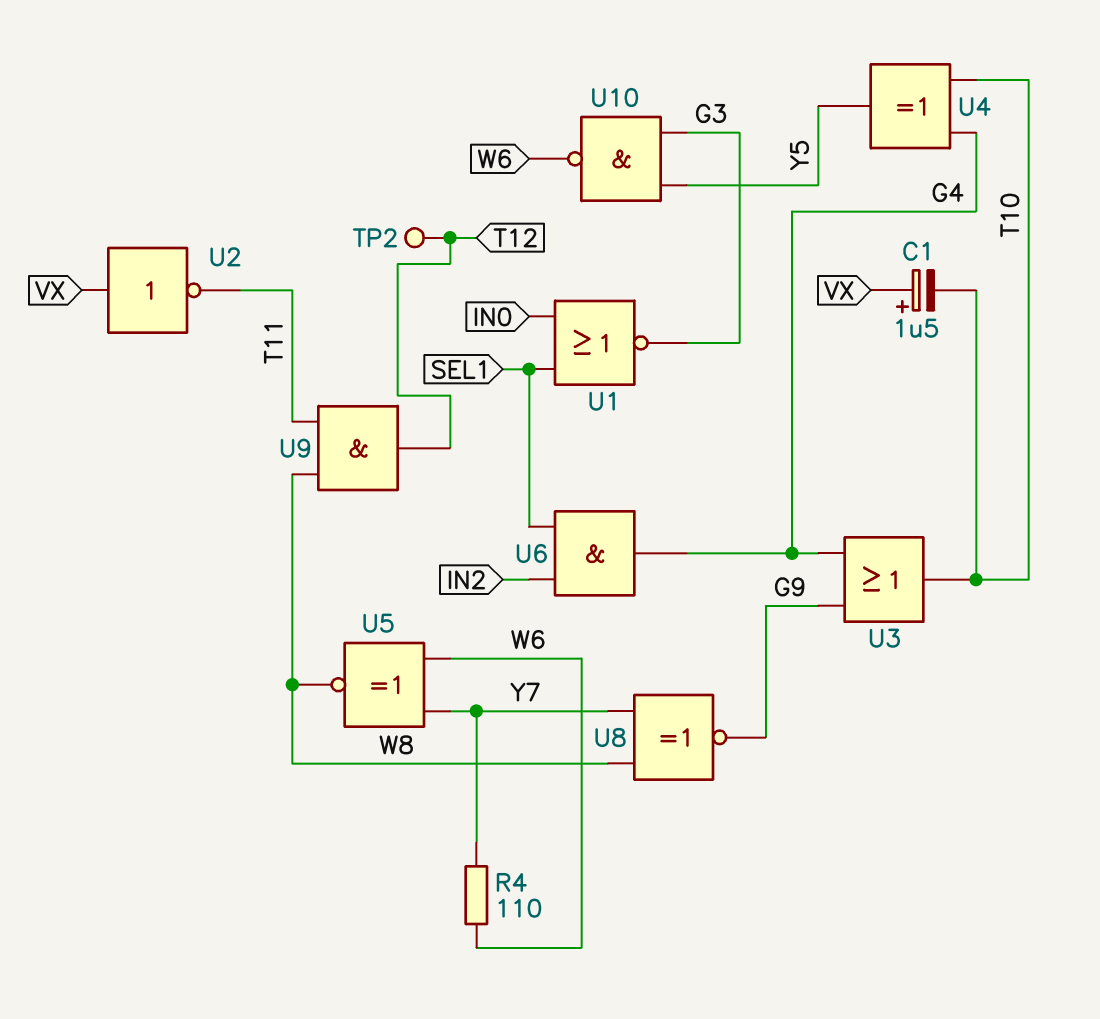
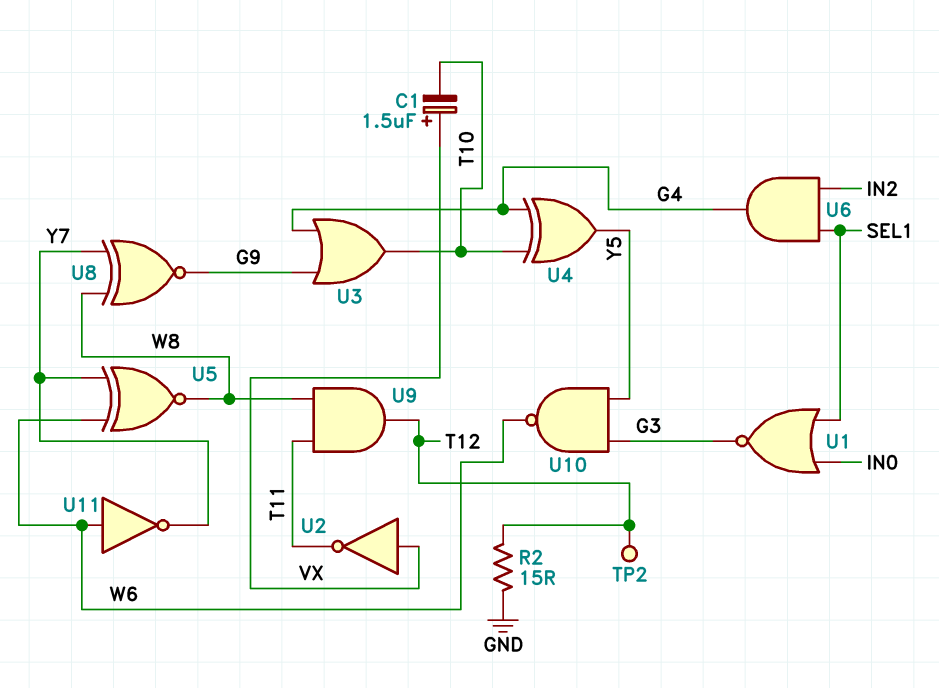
R2: none -> 15 (GND, T12)
R4: 110 (W6, Y7) -> none
U11: none -> NOT (in W6, out Y7)

